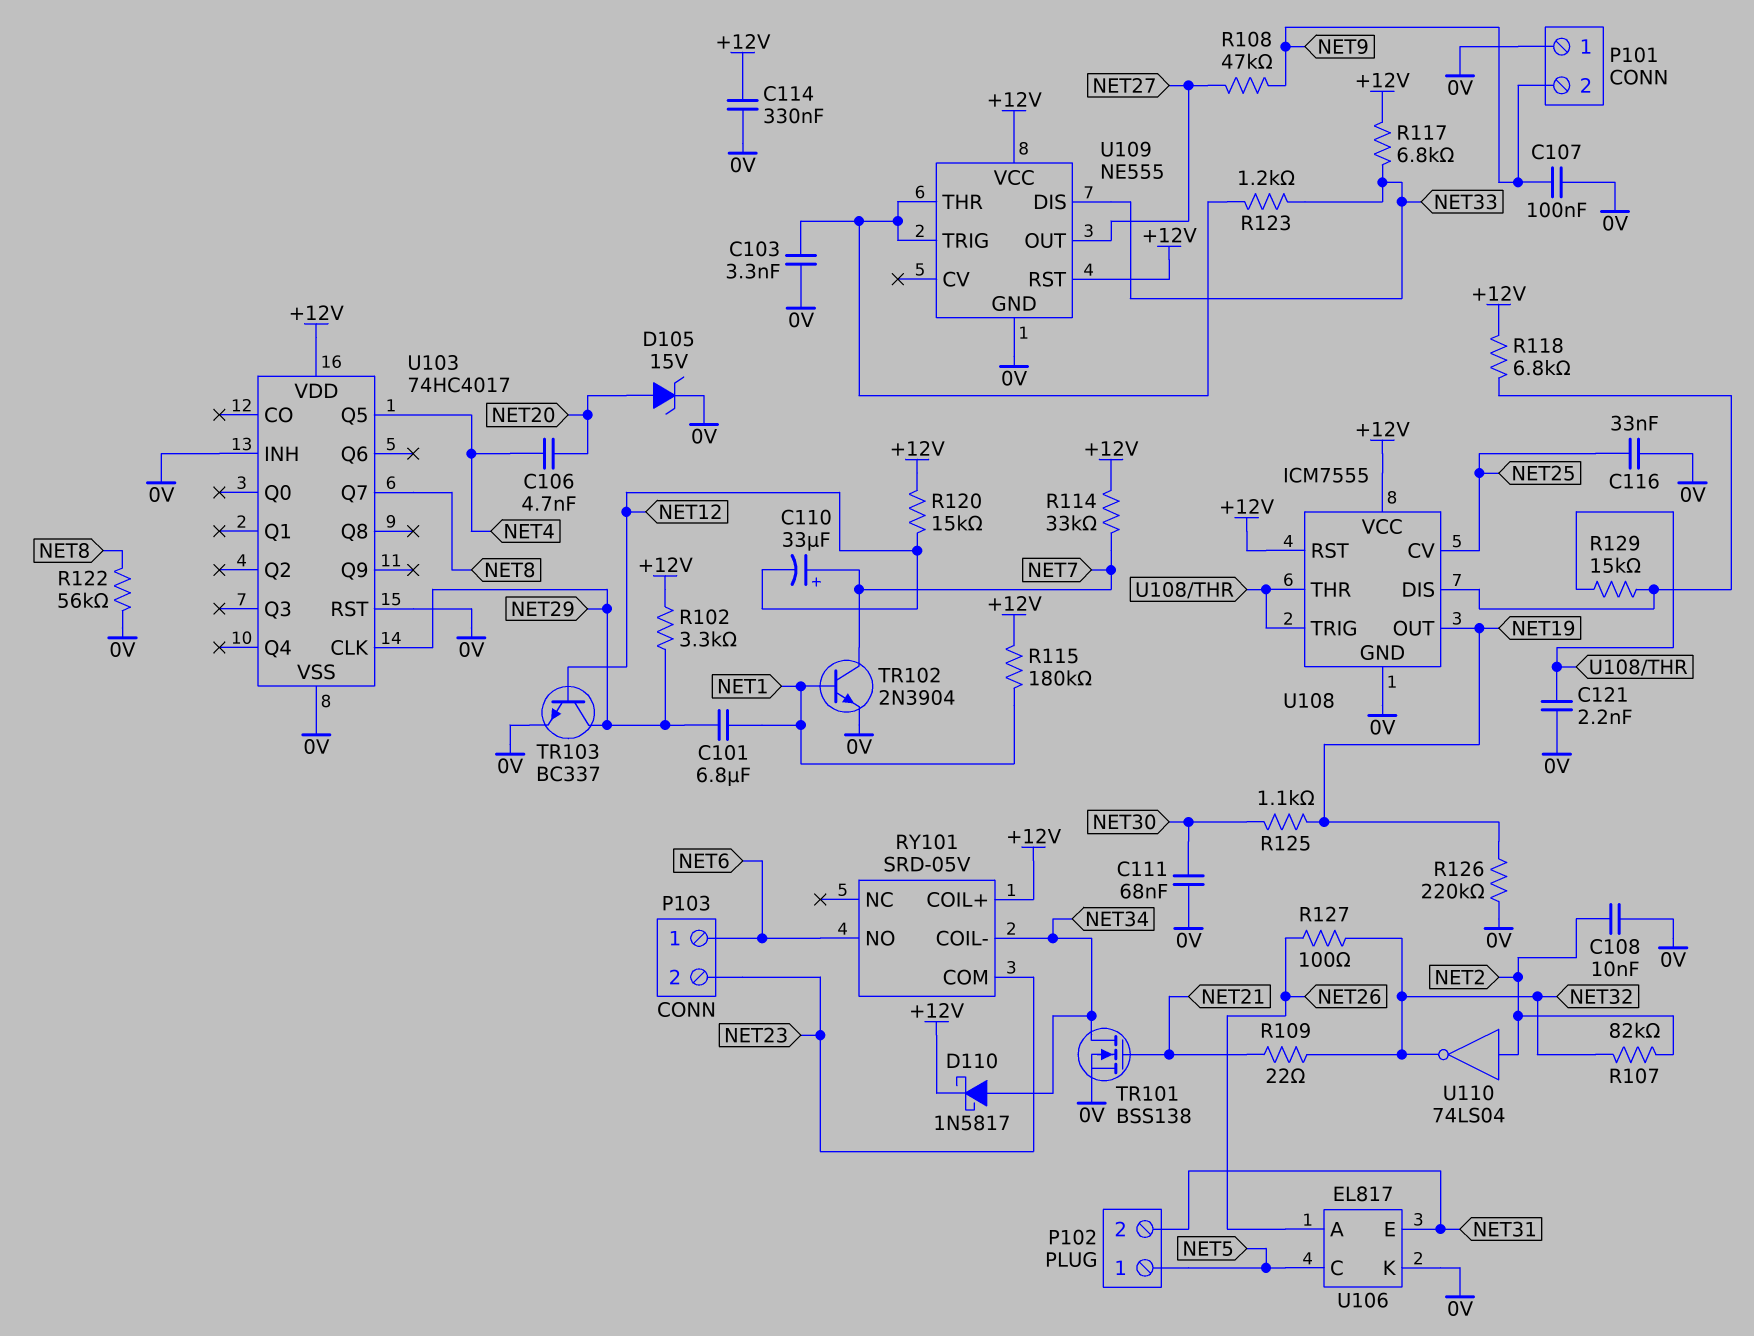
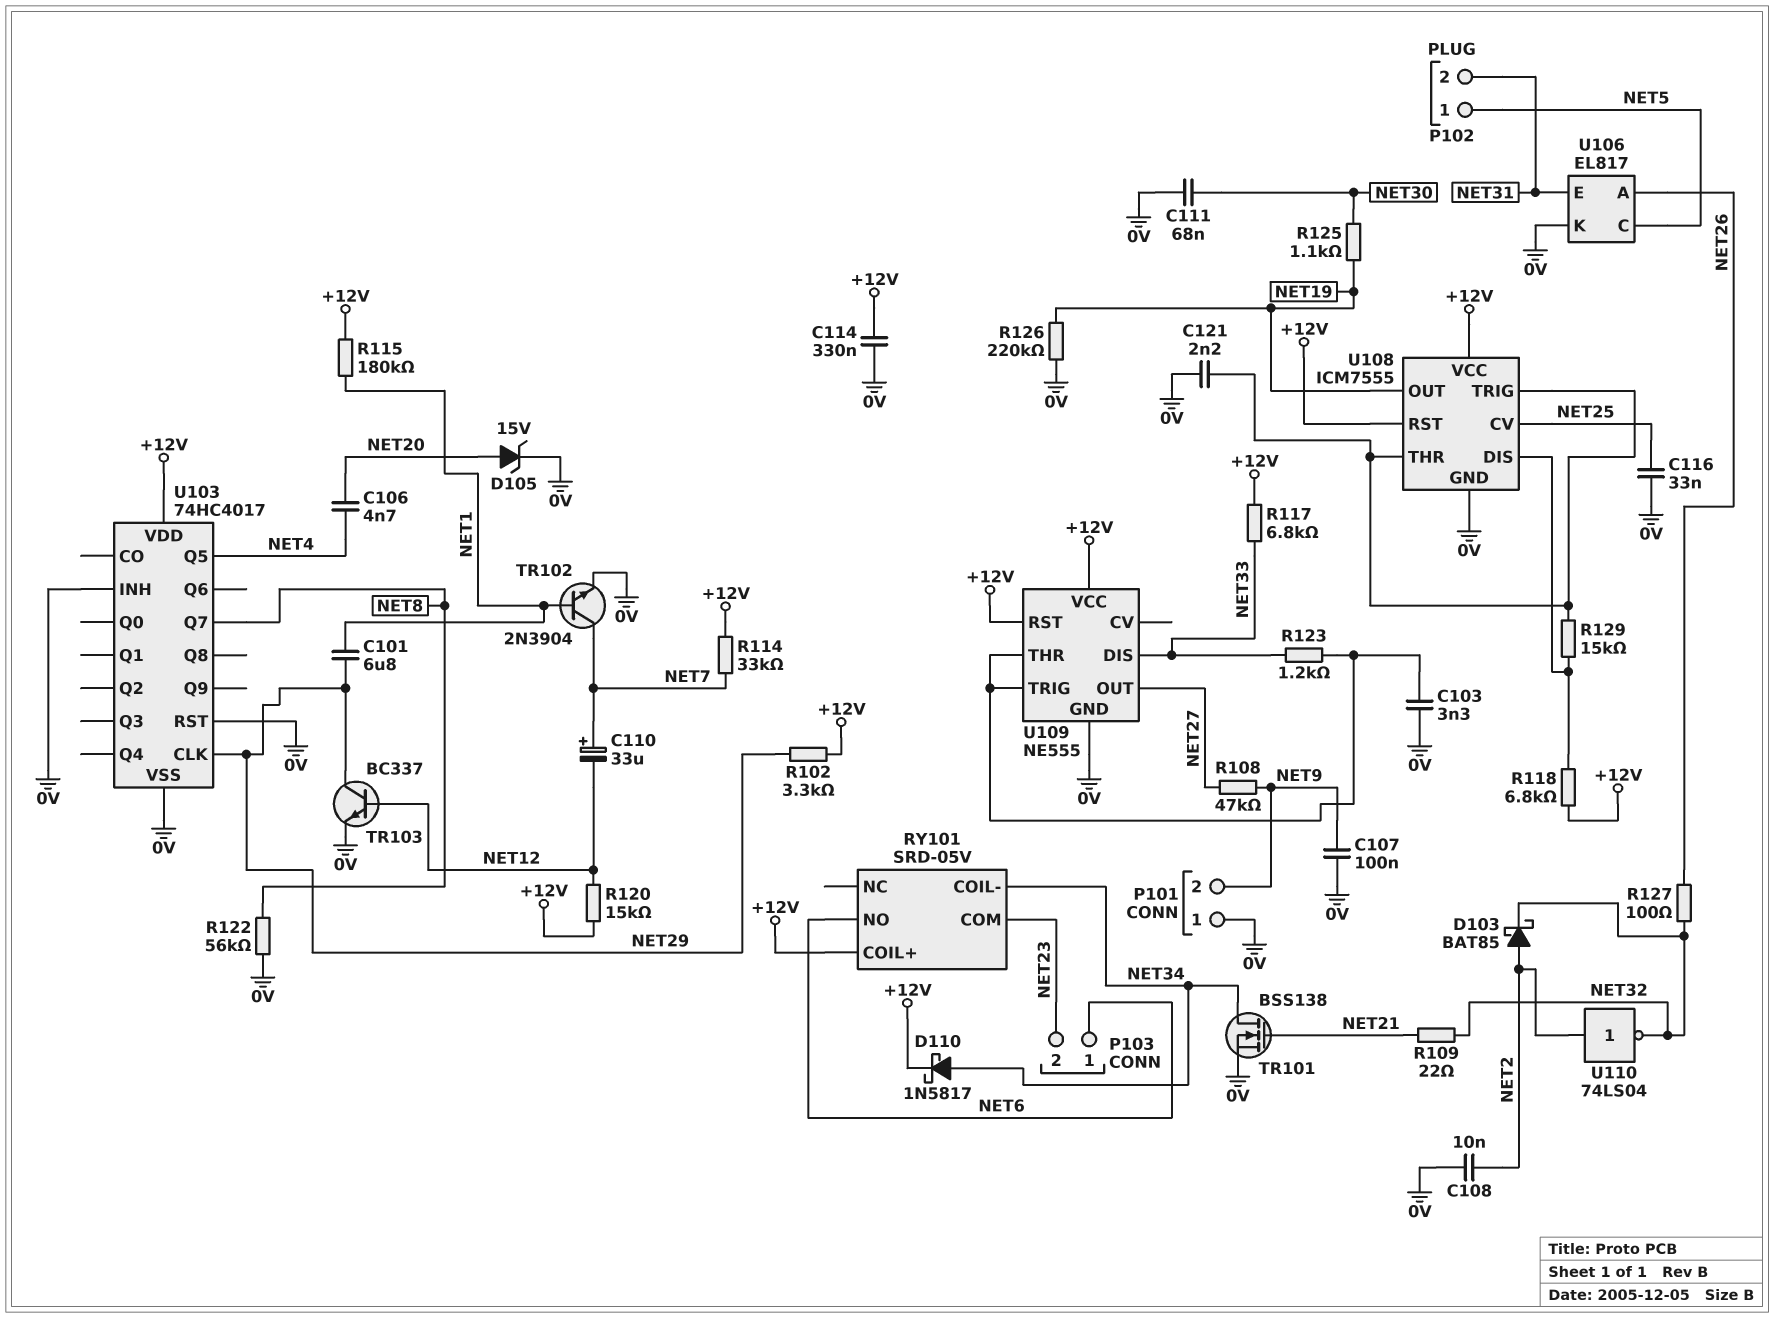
D103: none -> schottky BAT85 (A NET2, K NET32)
R107: 82k (NET2, NET32) -> none

